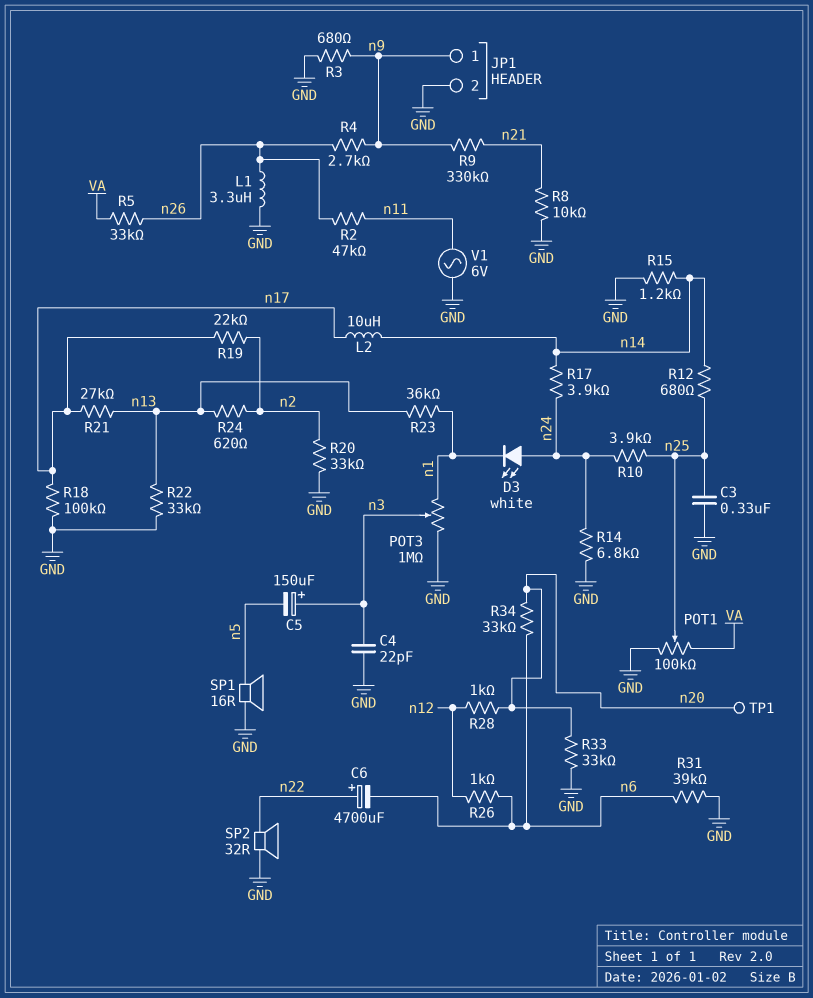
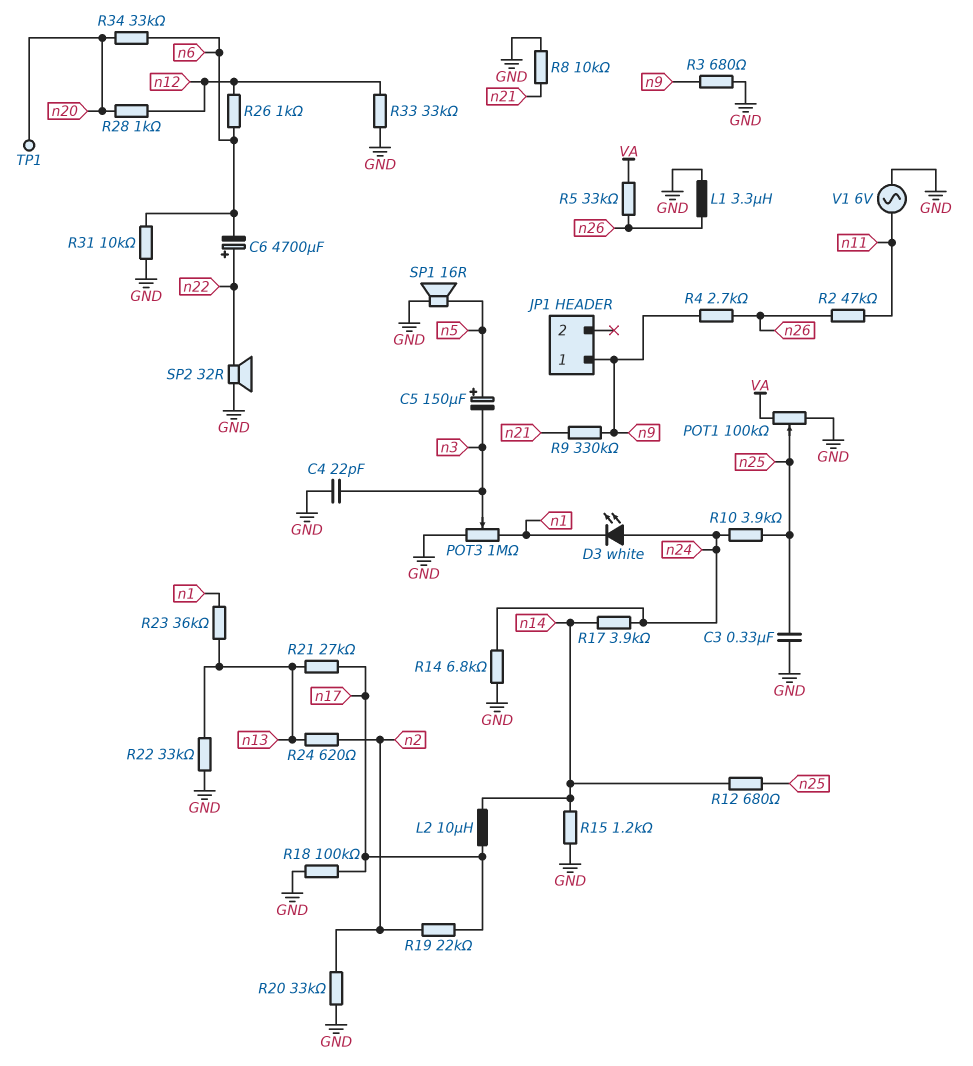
C5: 150uF (plus n3, minus n5) -> 150uF (plus n5, minus n3)
JP1 pin 2: GND -> none
R31: 39k (GND, n6) -> 10k (GND, n6)
R33: 33k (GND, n20) -> 33k (GND, n12)

